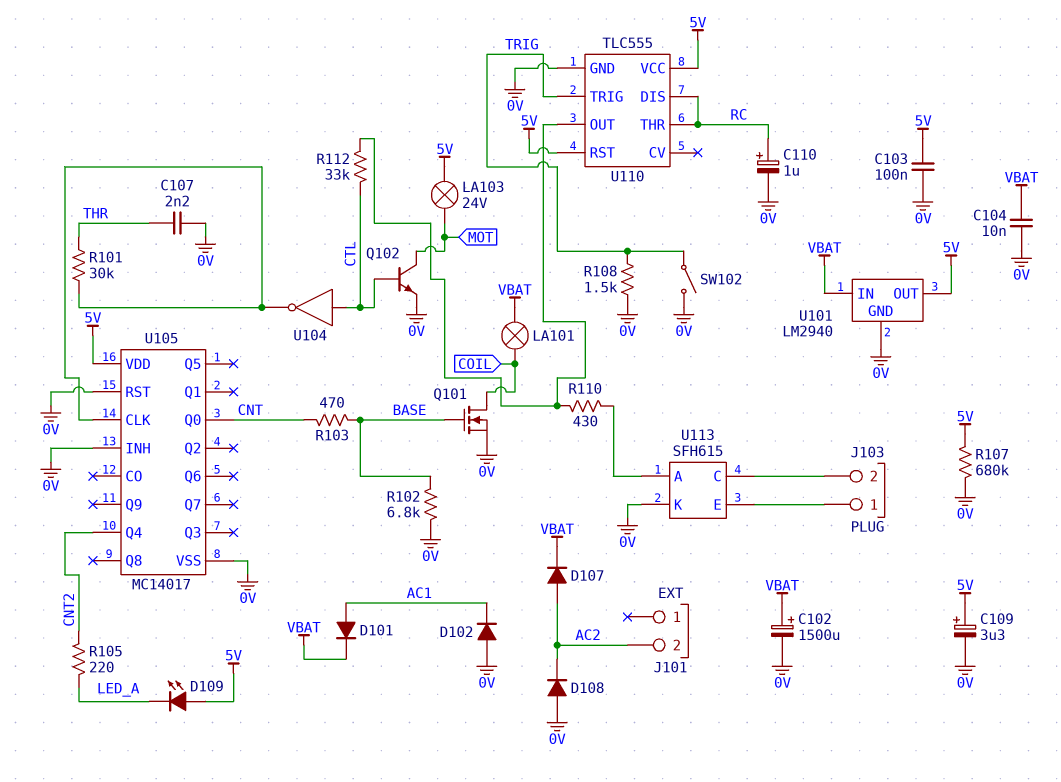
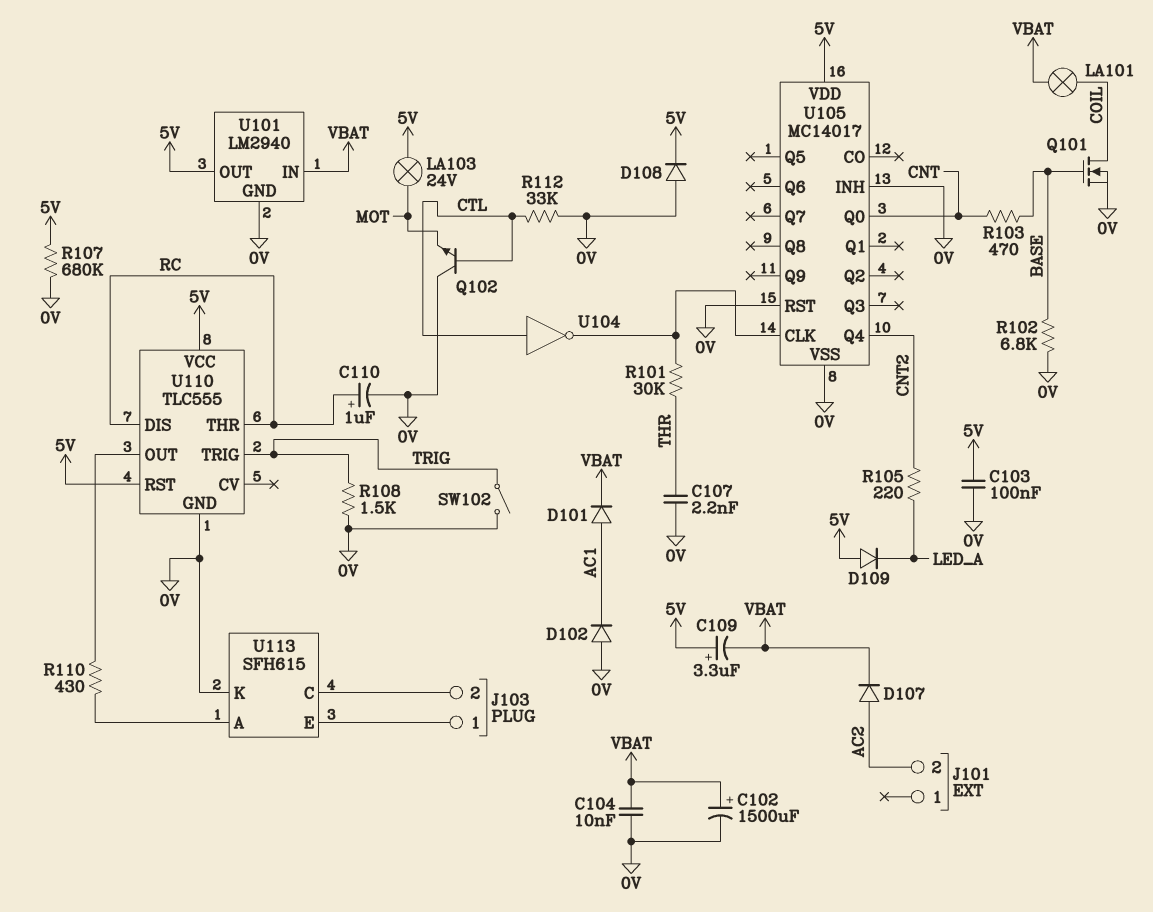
C109: 3.3uF (plus 5V, minus 0V) -> 3.3uF (plus 5V, minus VBAT)
D108: diode (A 0V, K AC2) -> diode (A 0V, K 5V)
D109: LED (A 5V, K LED_A) -> diode (A 5V, K LED_A)
Q102: NPN (B CTL, C MOT, E 0V) -> NPN (B CTL, C 0V, E MOT)
R112: 33k (CTL, U110/OUT) -> 33k (0V, CTL)

